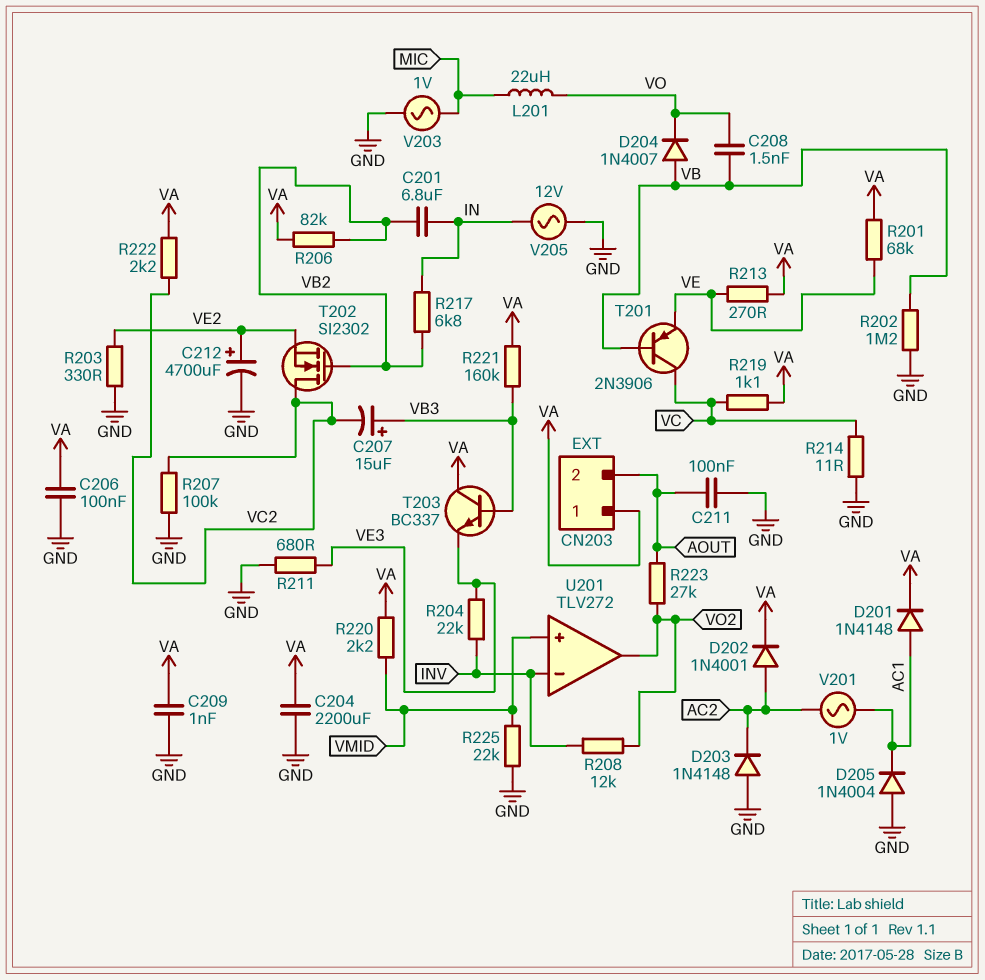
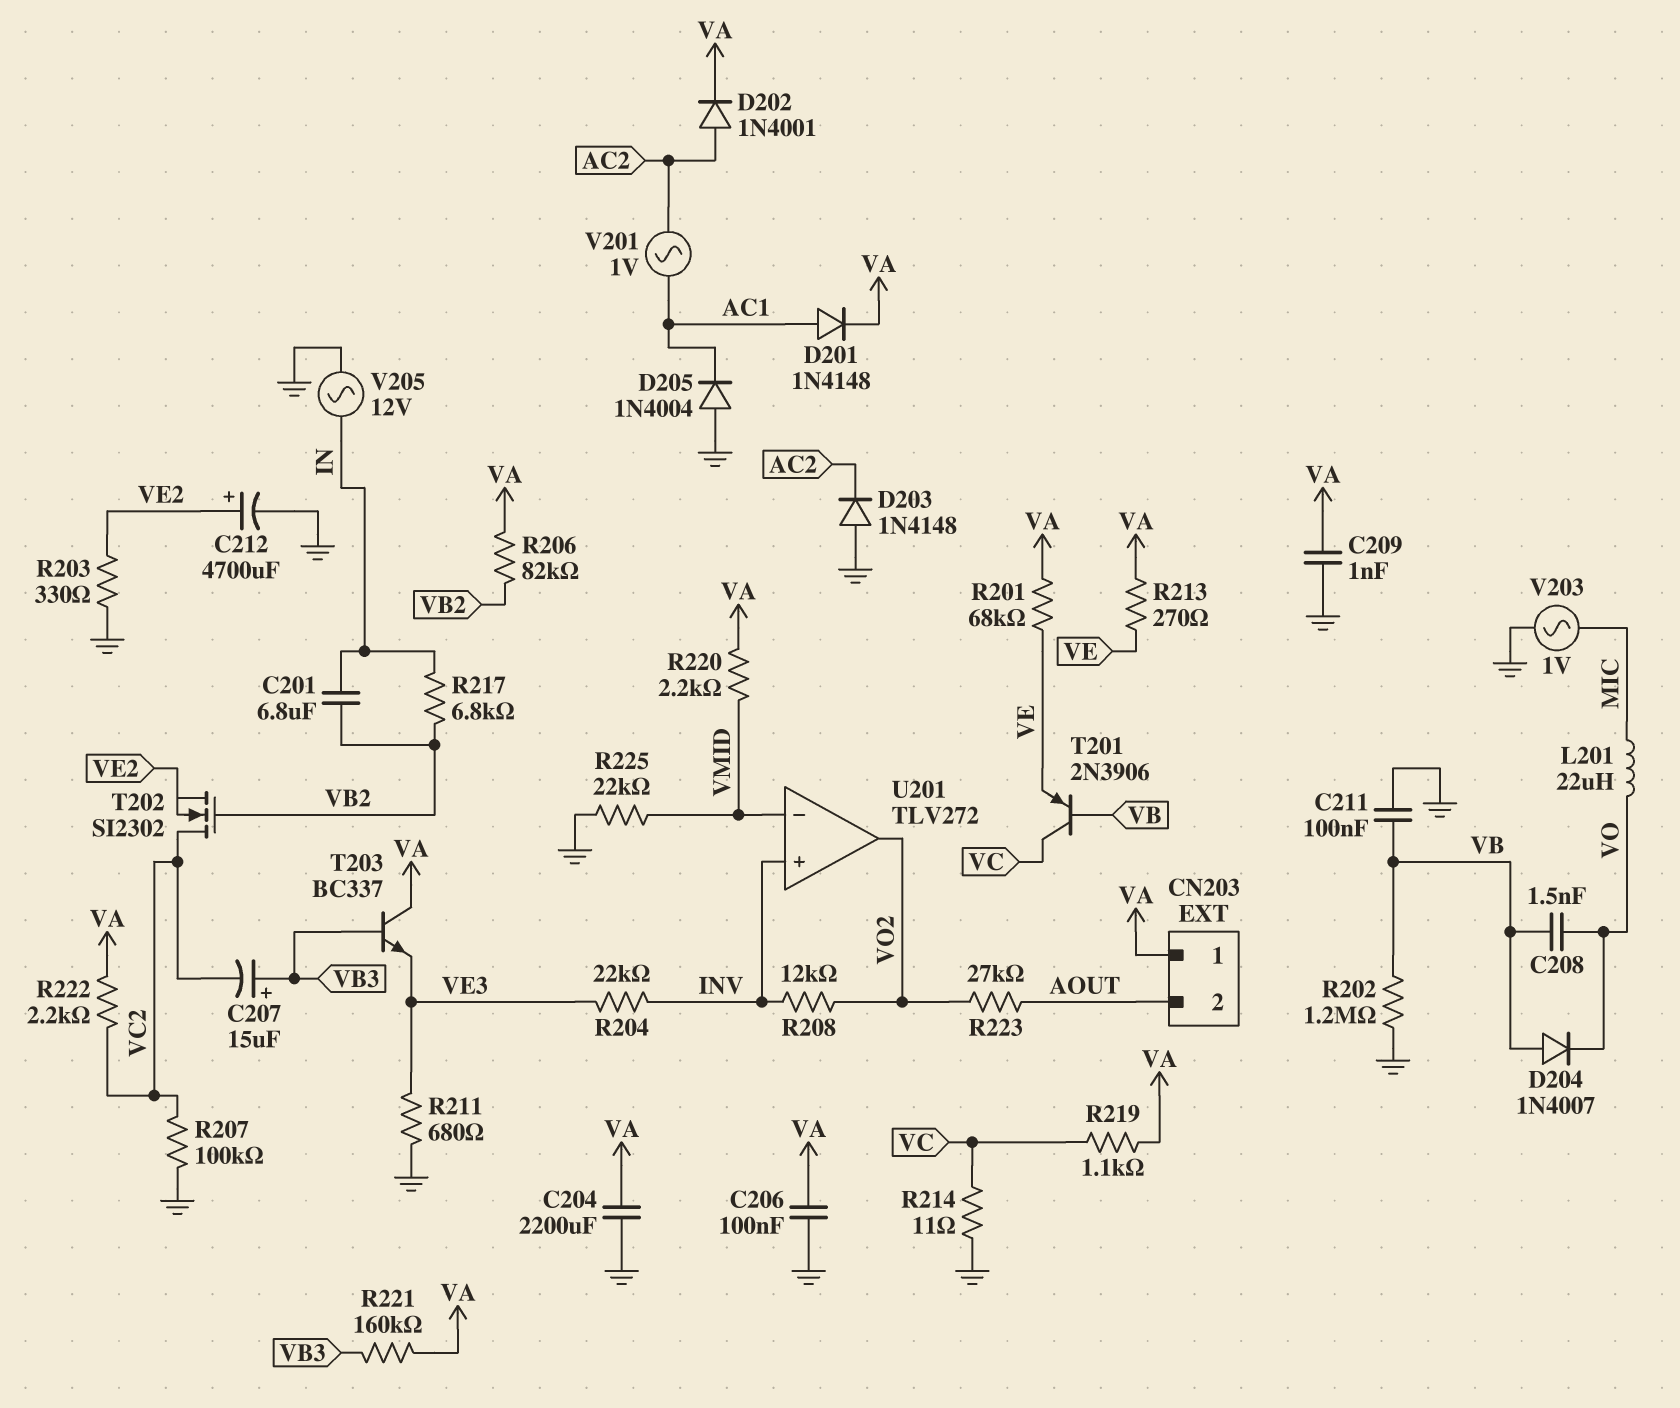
C211: 100nF (AOUT, GND) -> 100nF (GND, VB)
U201 pin in+: VMID -> INV
U201 pin in-: INV -> VMID

